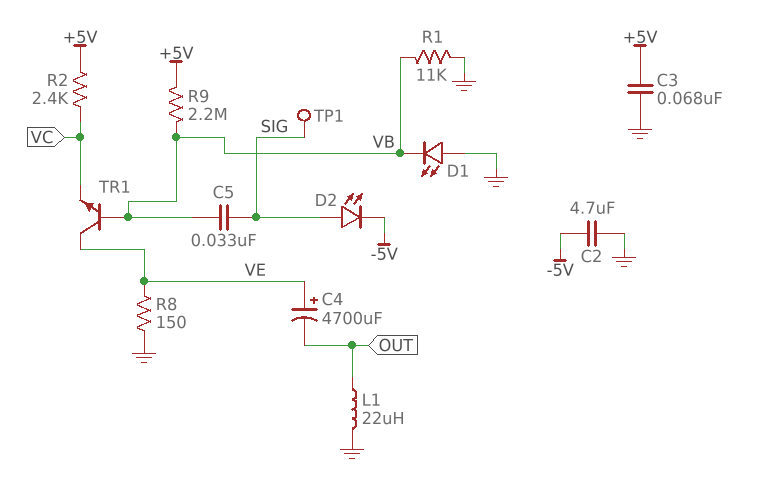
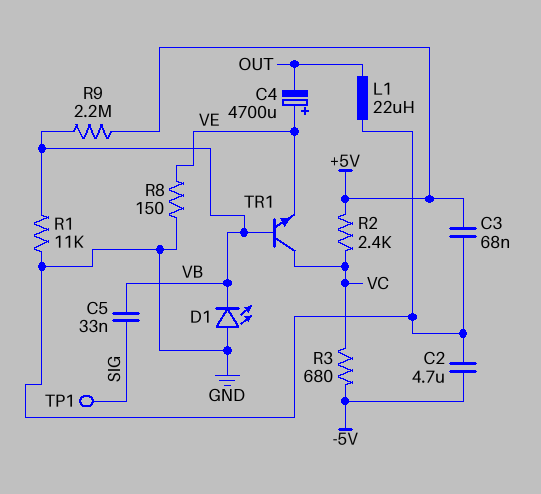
D2: LED (A SIG, K -5V) -> none
R3: none -> 680 (-5V, VC)
TR1: NPN (B VB, C VE, E VC) -> NPN (B VB, C VC, E VE)

